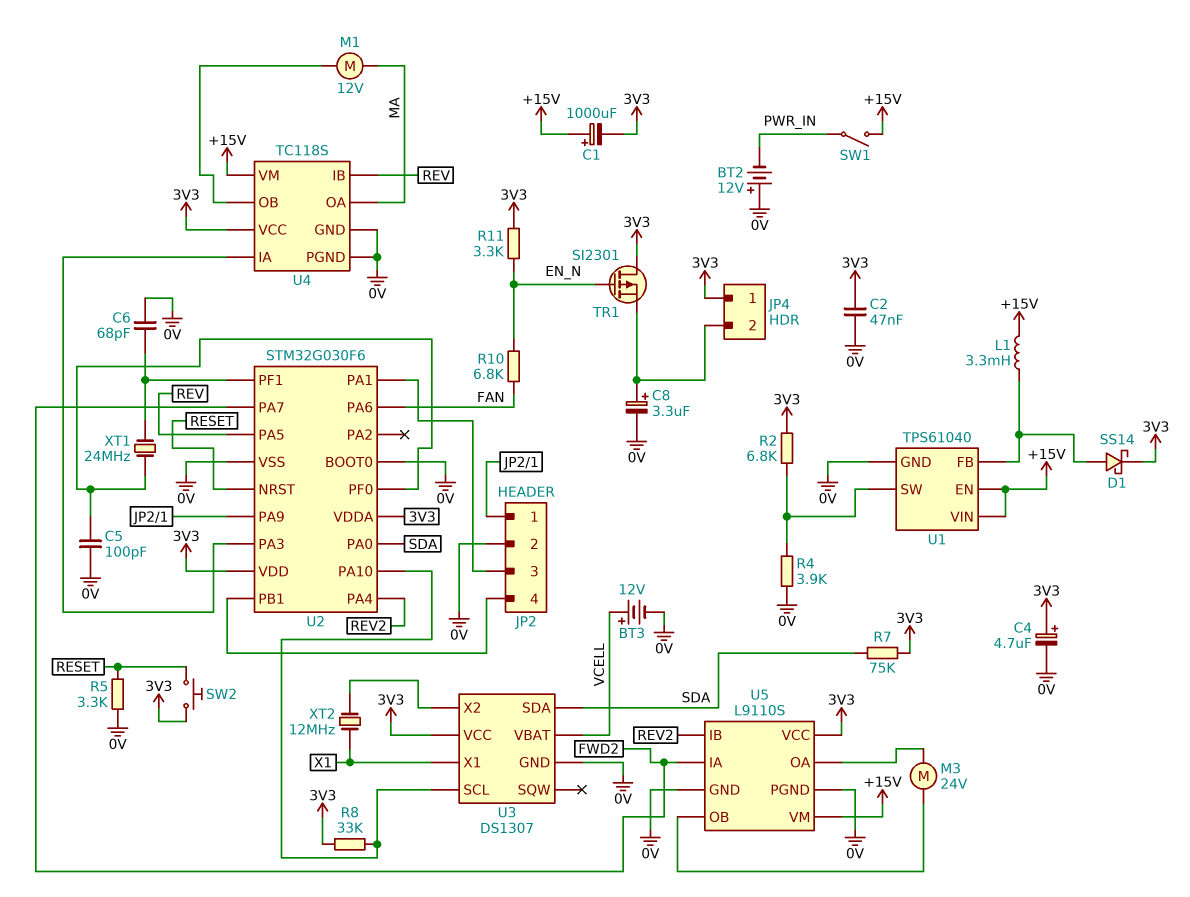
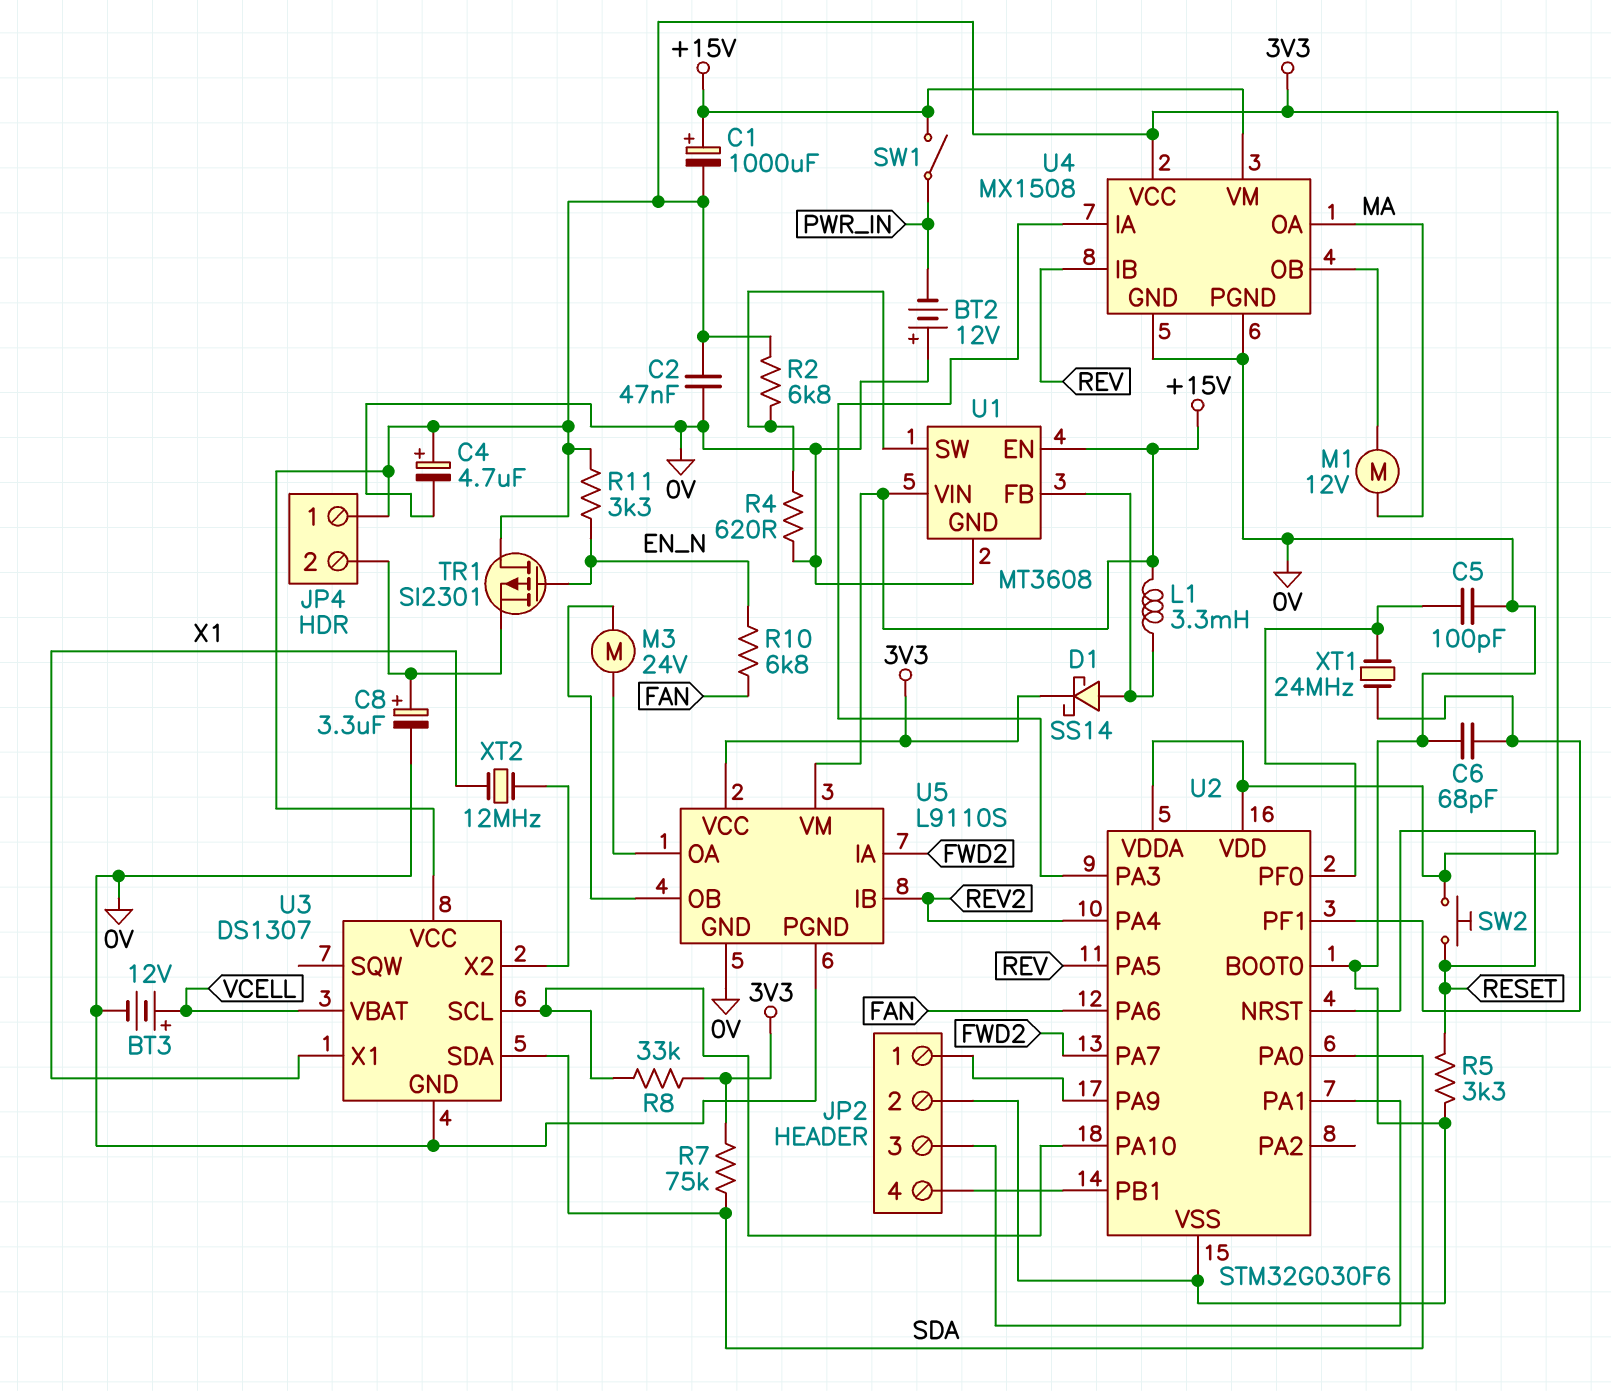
R4: 3.9k (0V, U1/SW) -> 620 (0V, U1/SW)
U1: TPS61040 -> MT3608
U4: TC118S -> MX1508

